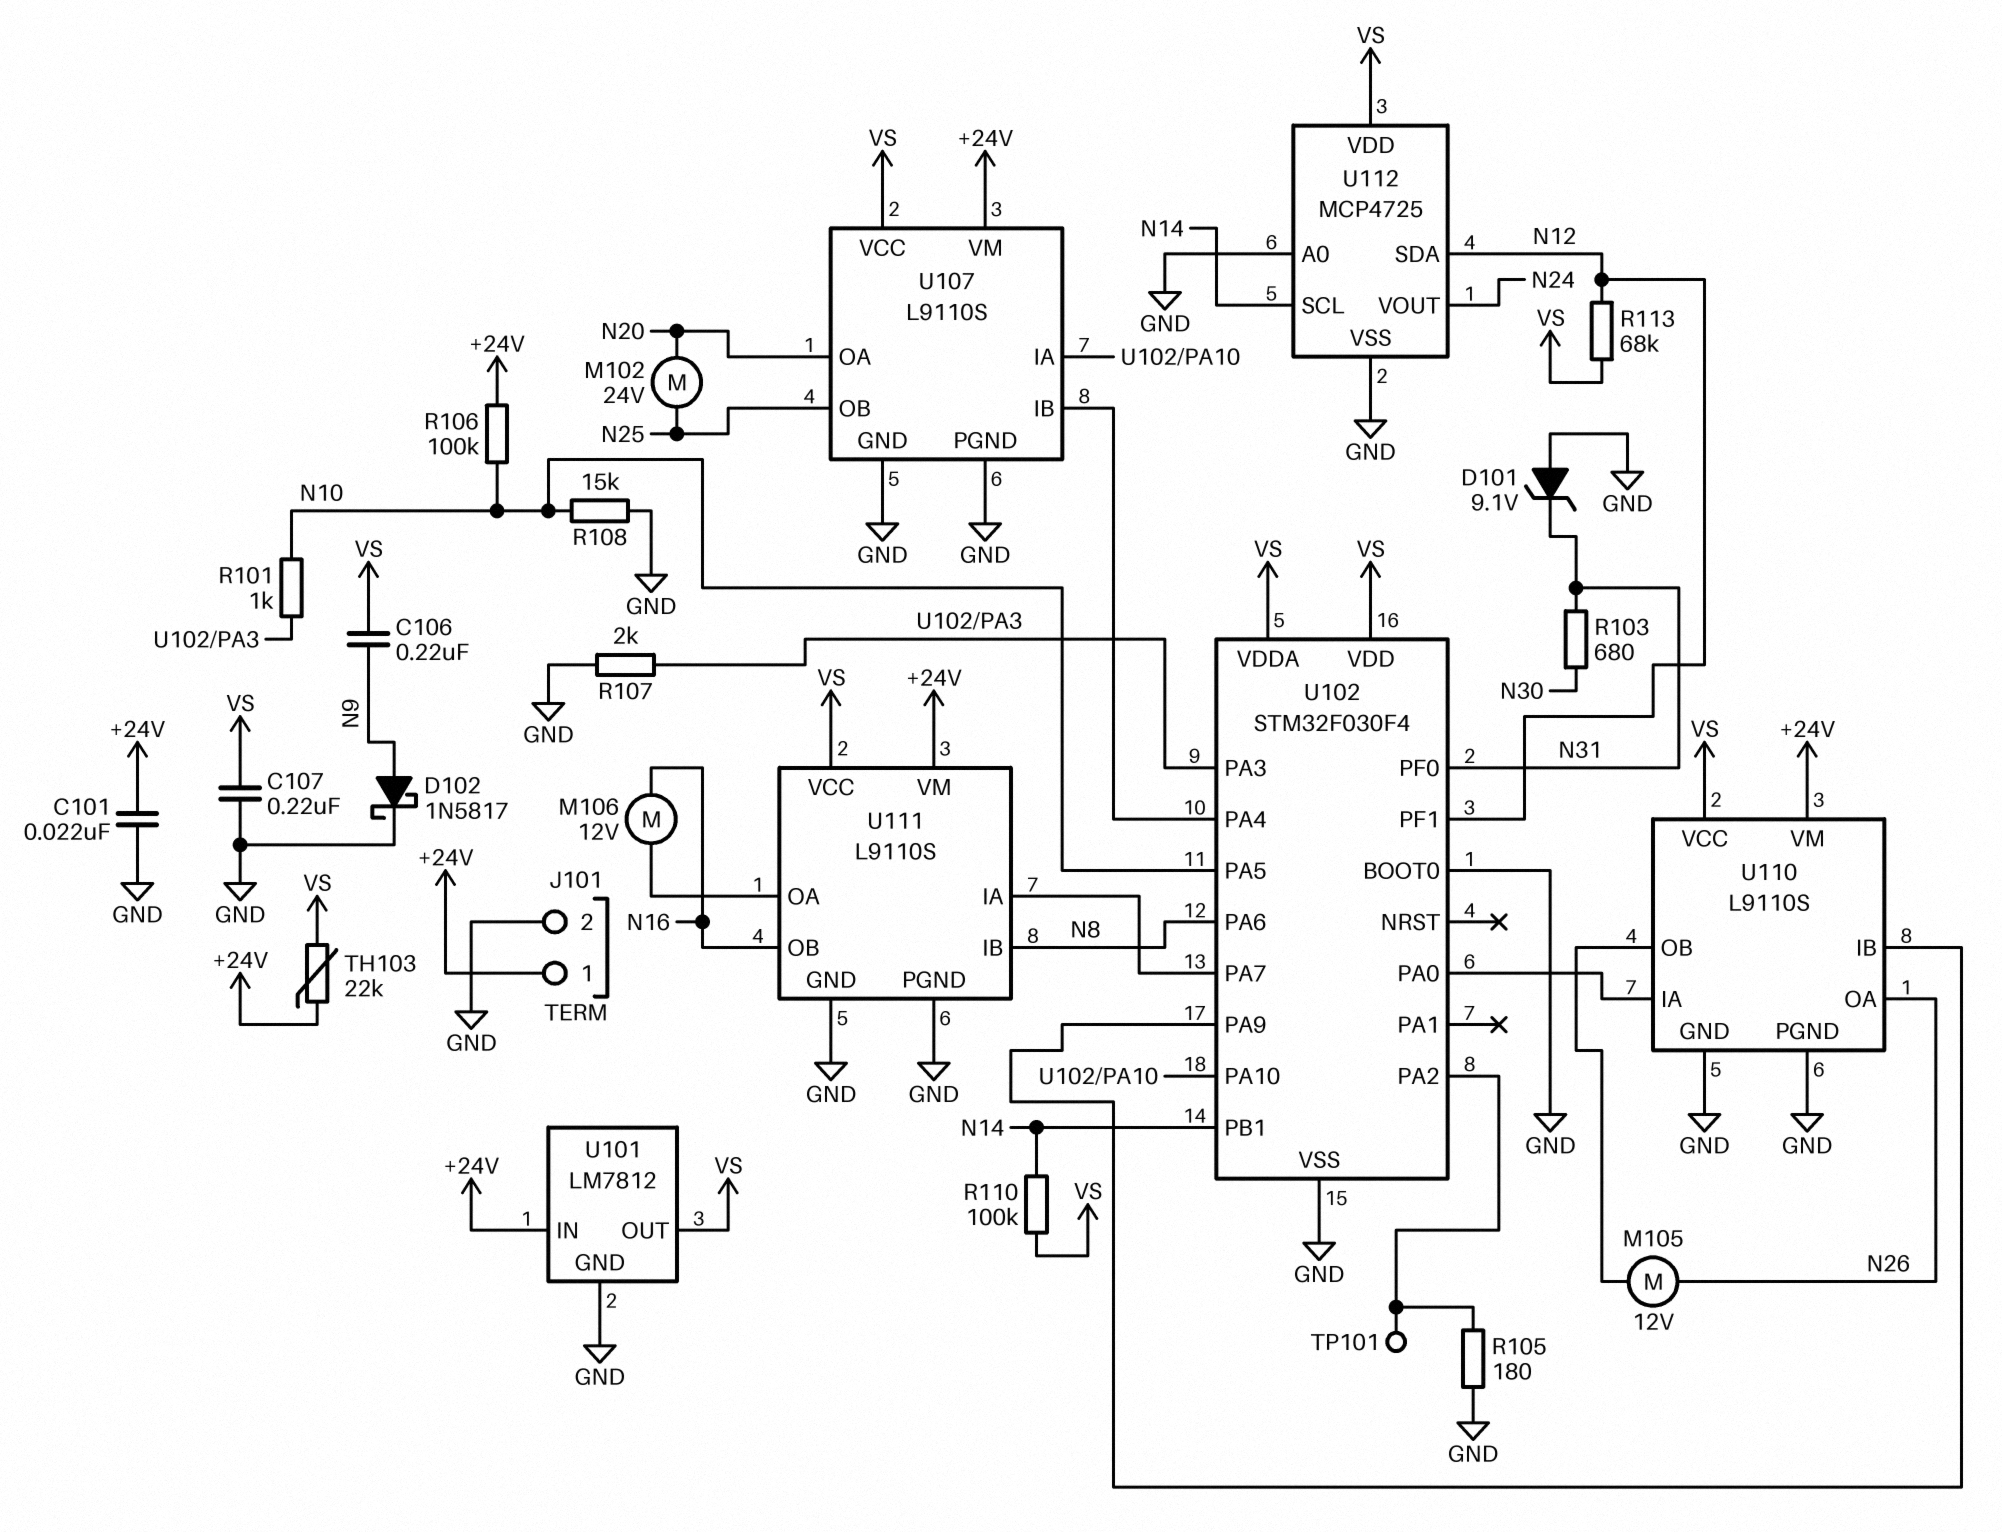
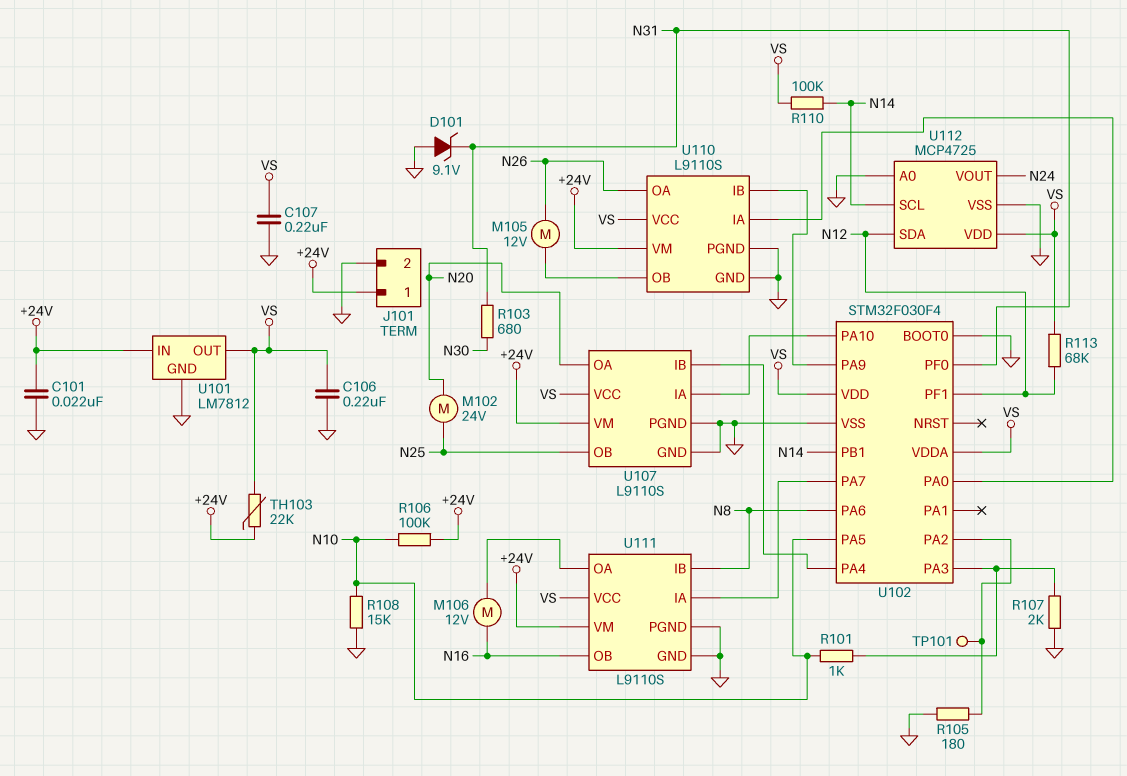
C106: 220nF (N9, VS) -> 220nF (GND, VS)
D102: schottky 1N5817 (A N9, K GND) -> none

